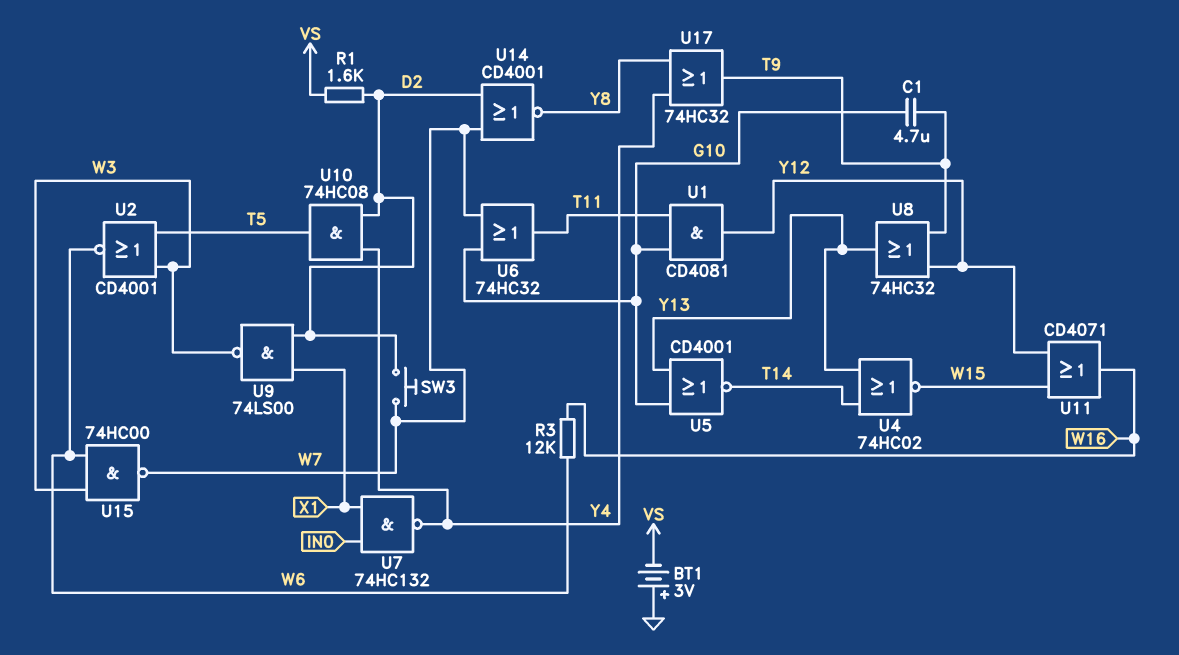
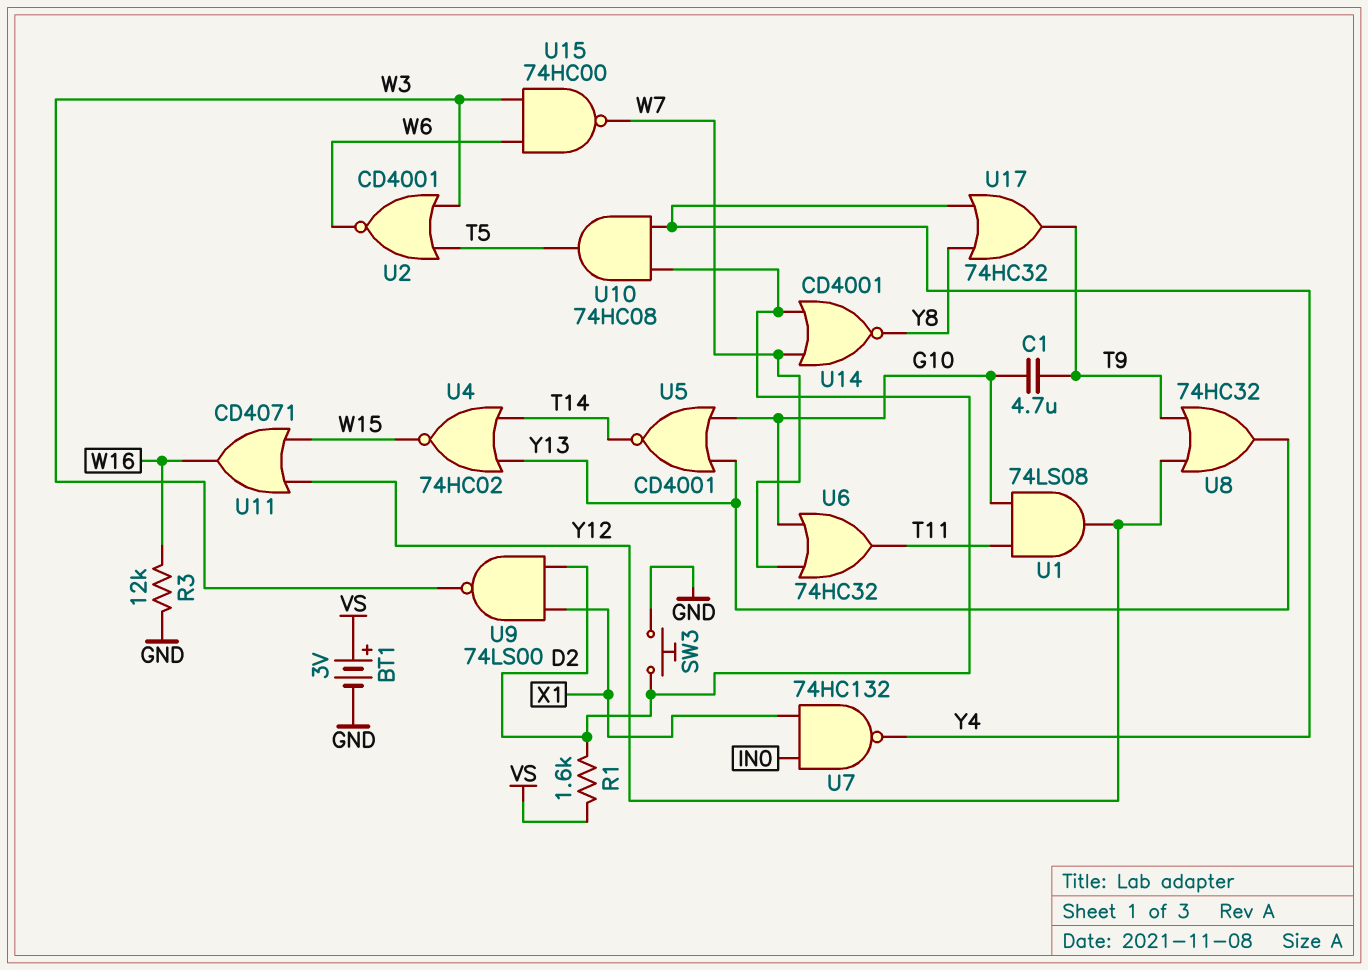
BT1: 3V (plus GND, minus VS) -> 3V (plus VS, minus GND)
R3: 12k (W6, W16) -> 12k (GND, W16)
SW3: button (D2, W7) -> button (D2, GND)
U1: AND CD4081 (in G10, in T11, out Y12) -> AND 74LS08 (in G10, in T11, out Y12)

